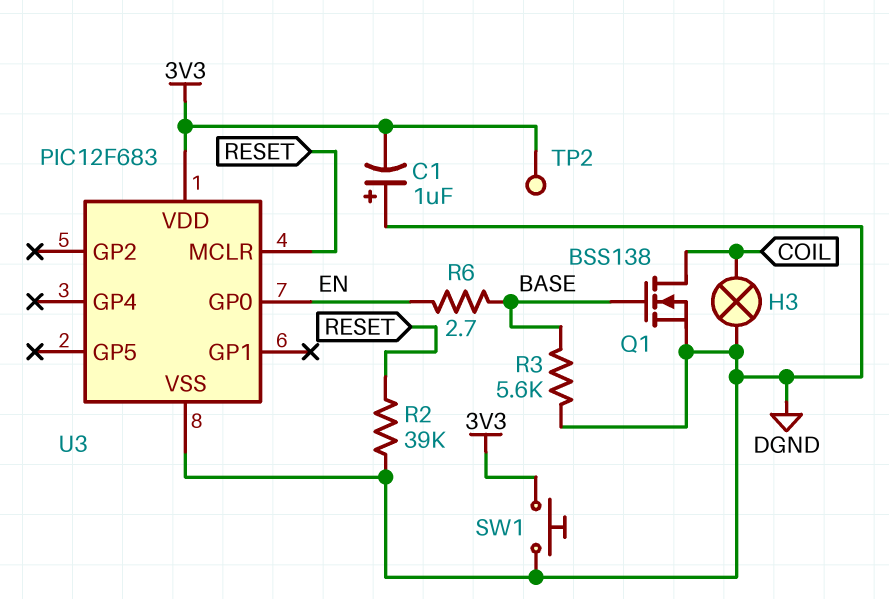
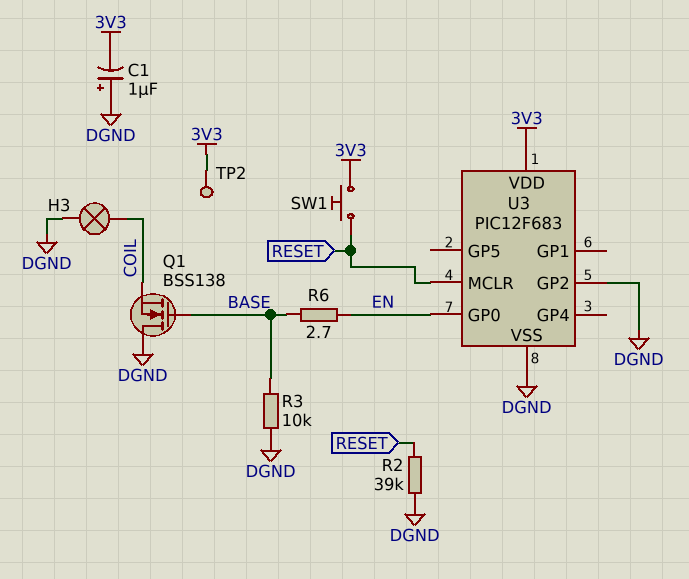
Q1: NMOS BSS138 (G BASE, D COIL, S DGND) -> NMOS BSS138 (G BASE, D DGND, S COIL)
R3: 5.6k (BASE, DGND) -> 10k (BASE, DGND)
SW1: button (3V3, DGND) -> button (3V3, RESET)
U3 pin GP2: none -> DGND

